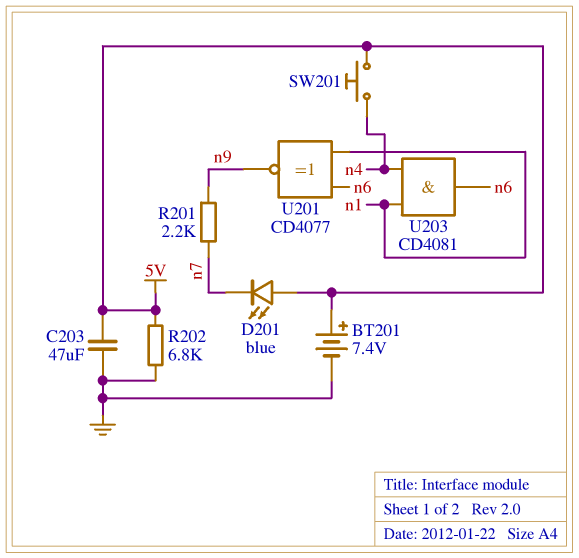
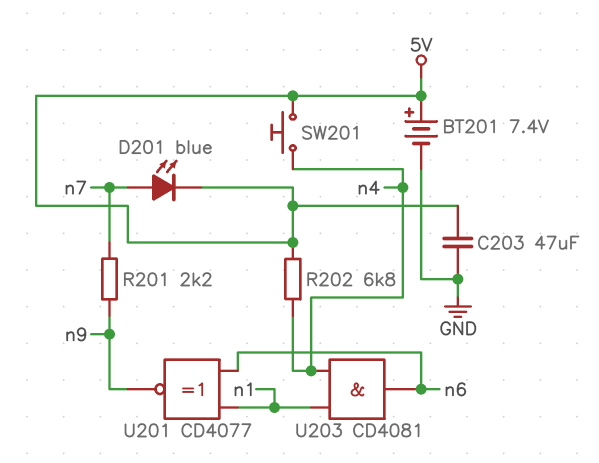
D201: LED blue (A 5V, K n7) -> LED blue (A n7, K 5V)
R202: 6.8k (5V, GND) -> 6.8k (5V, n4)

